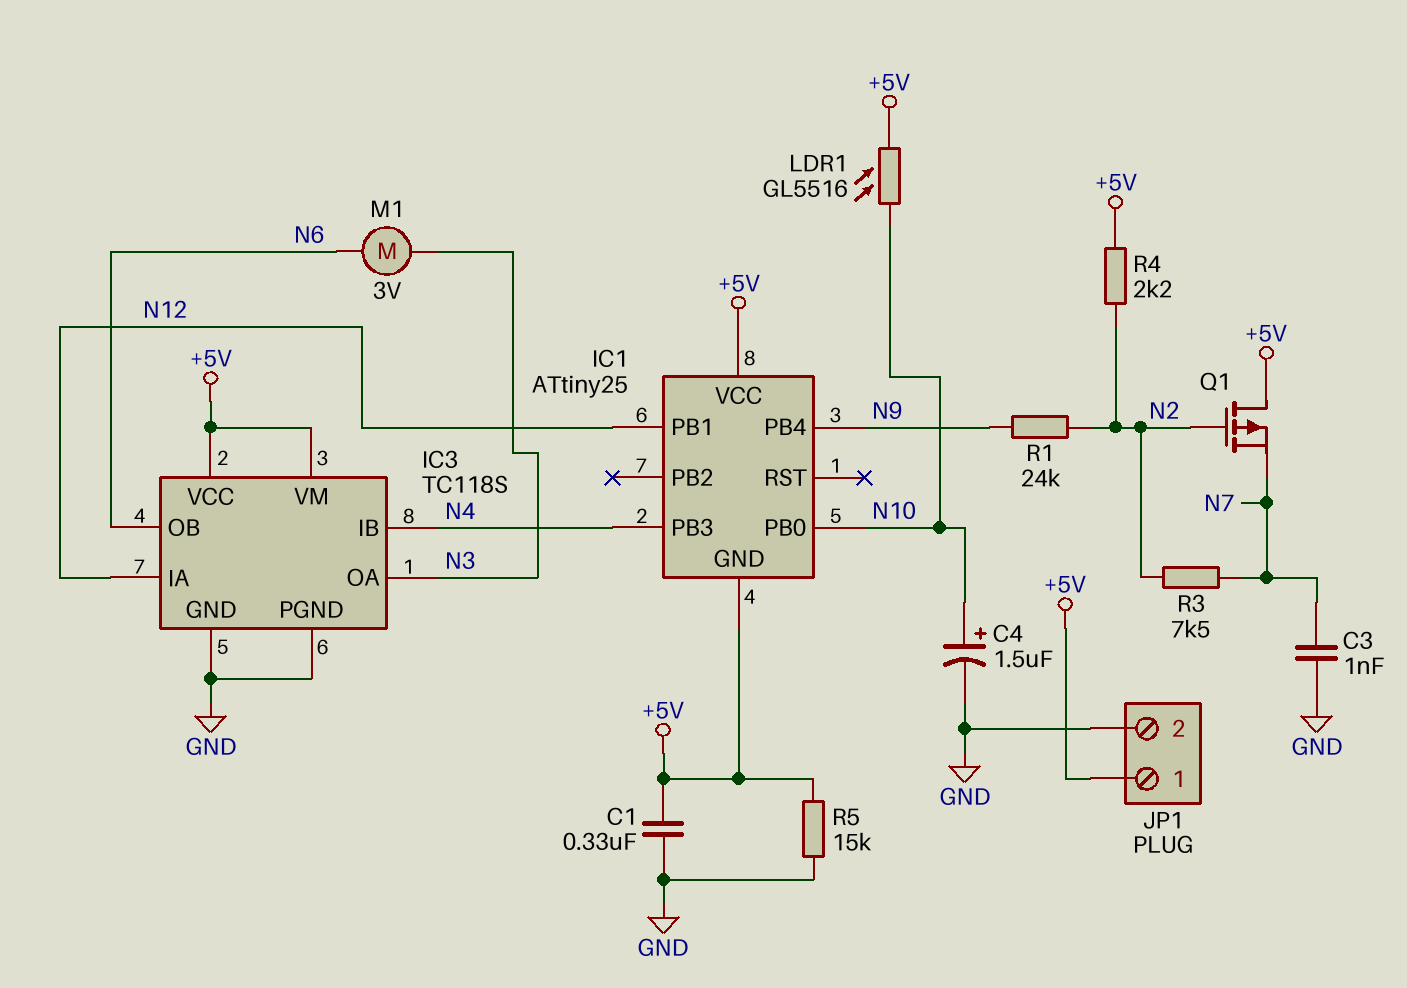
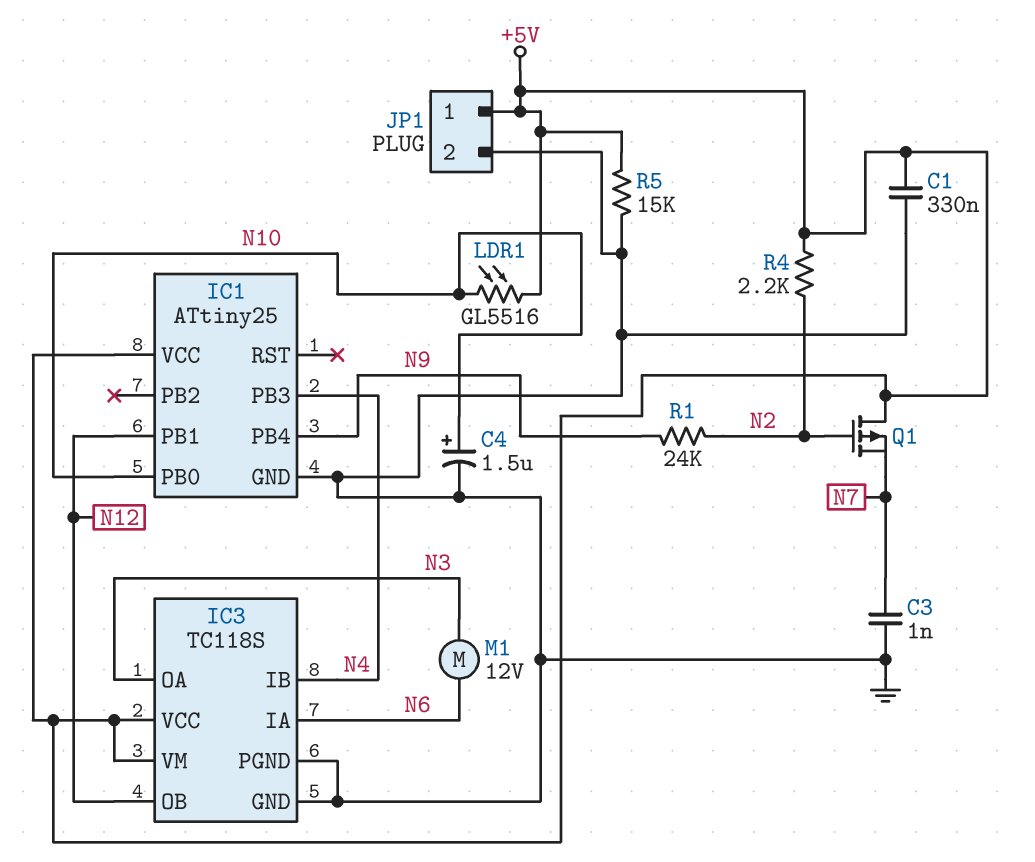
IC1 pin GND: +5V -> GND
IC3 pin IA: N12 -> N6
IC3 pin OB: N6 -> N12
M1: motor 3V (N3, N6) -> motor 12V (N3, N6)
R3: 7.5k (N2, N7) -> none

